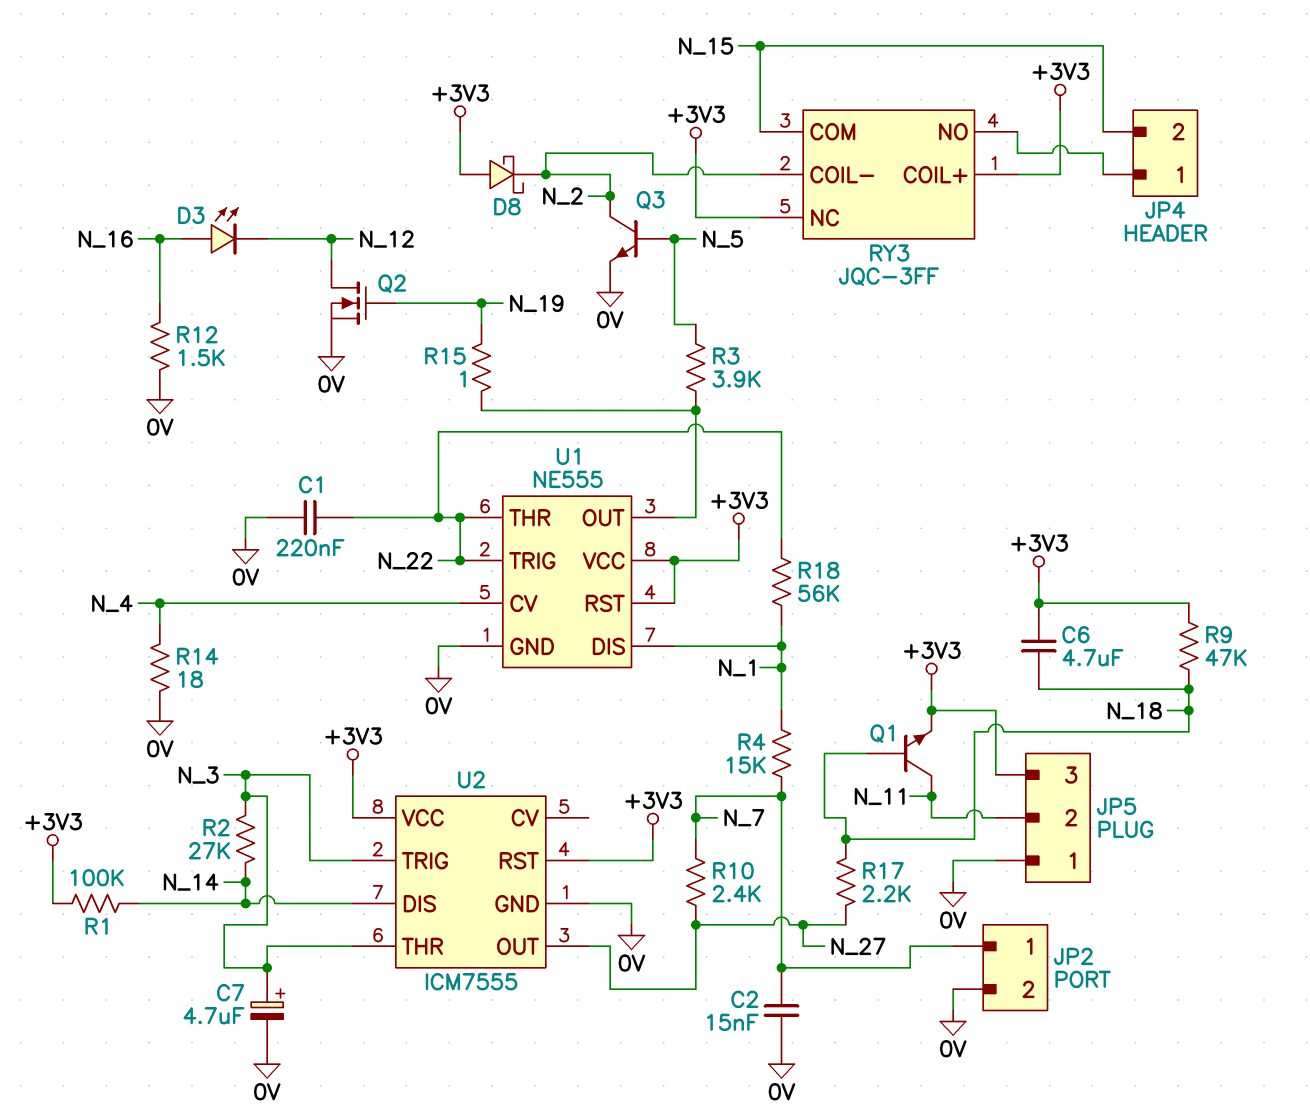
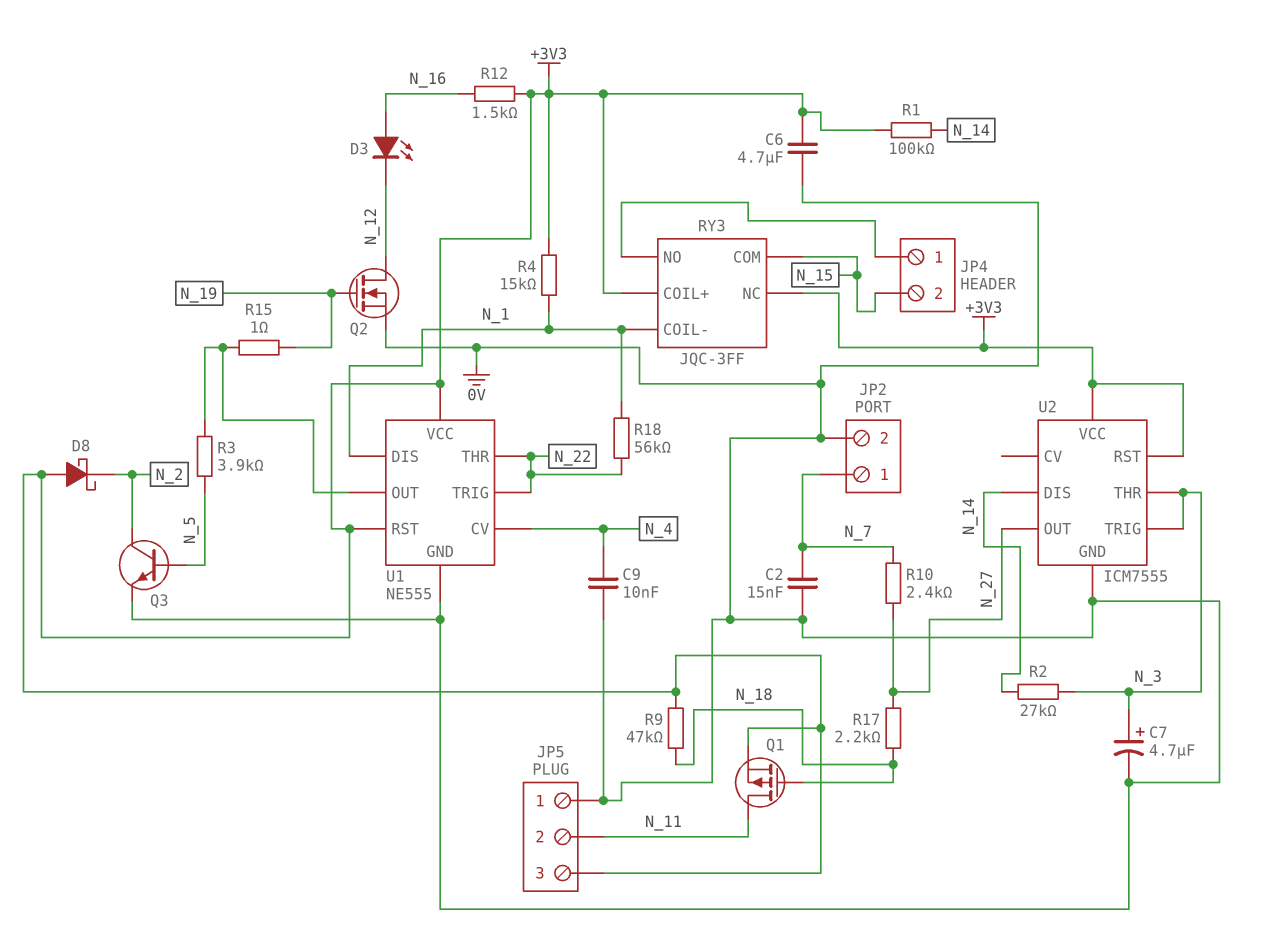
C1: 220nF (0V, N_22) -> none
C6: 4.7uF (+3V3, N_18) -> 4.7uF (+3V3, 0V)
C9: none -> 10nF (0V, N_4)
Q1: NPN (B N_18, C N_11, E +3V3) -> PMOS (G N_18, D N_11, S +3V3)
R4: 15k (N_1, N_7) -> 15k (+3V3, N_1)
R12: 1.5k (0V, N_16) -> 1.5k (+3V3, N_16)
R14: 18 (0V, N_4) -> none
RY3 pin COIL-: N_2 -> N_1

